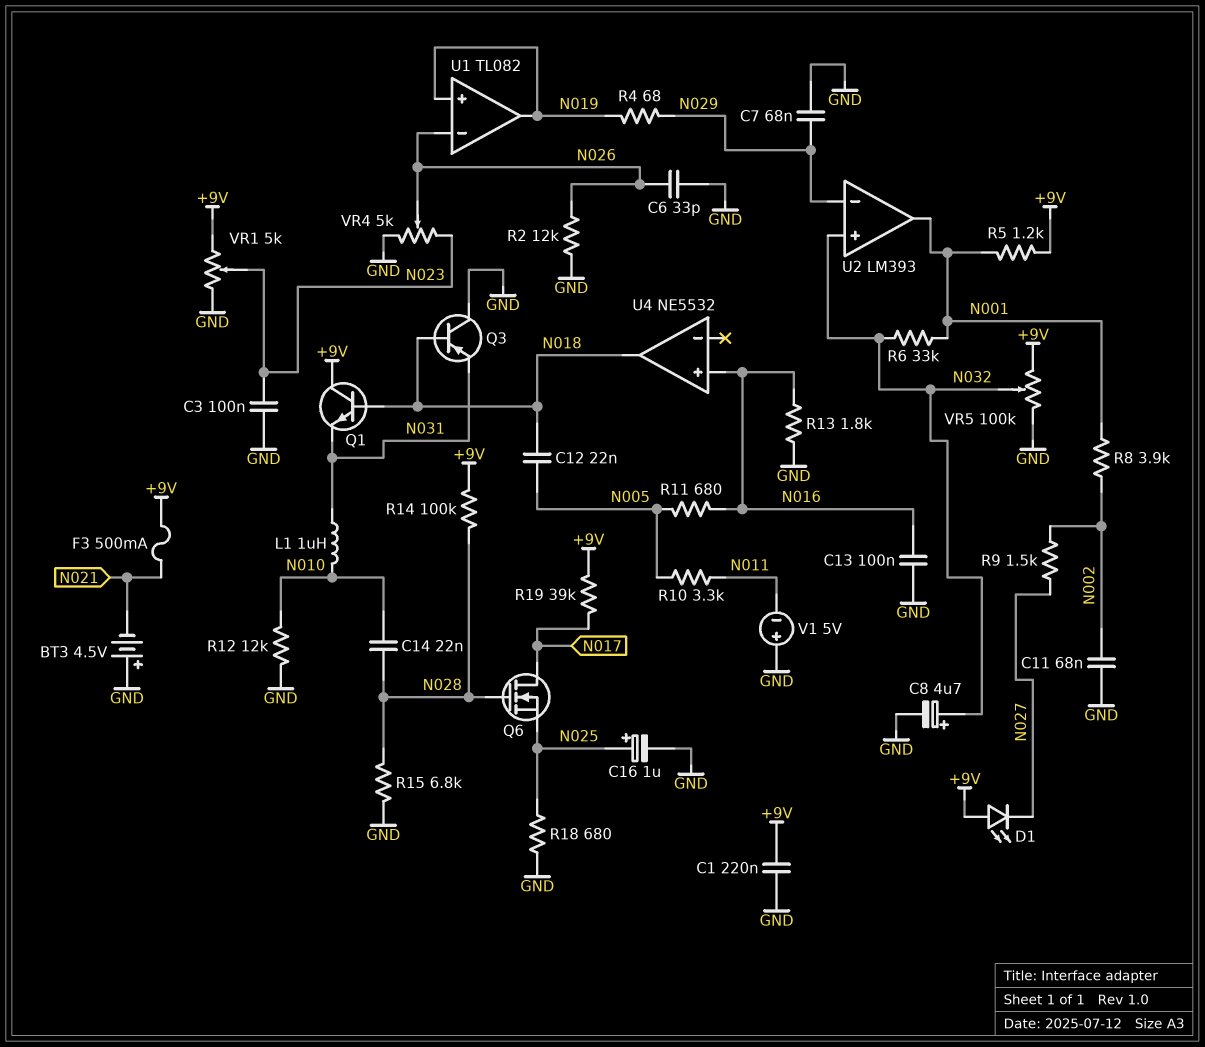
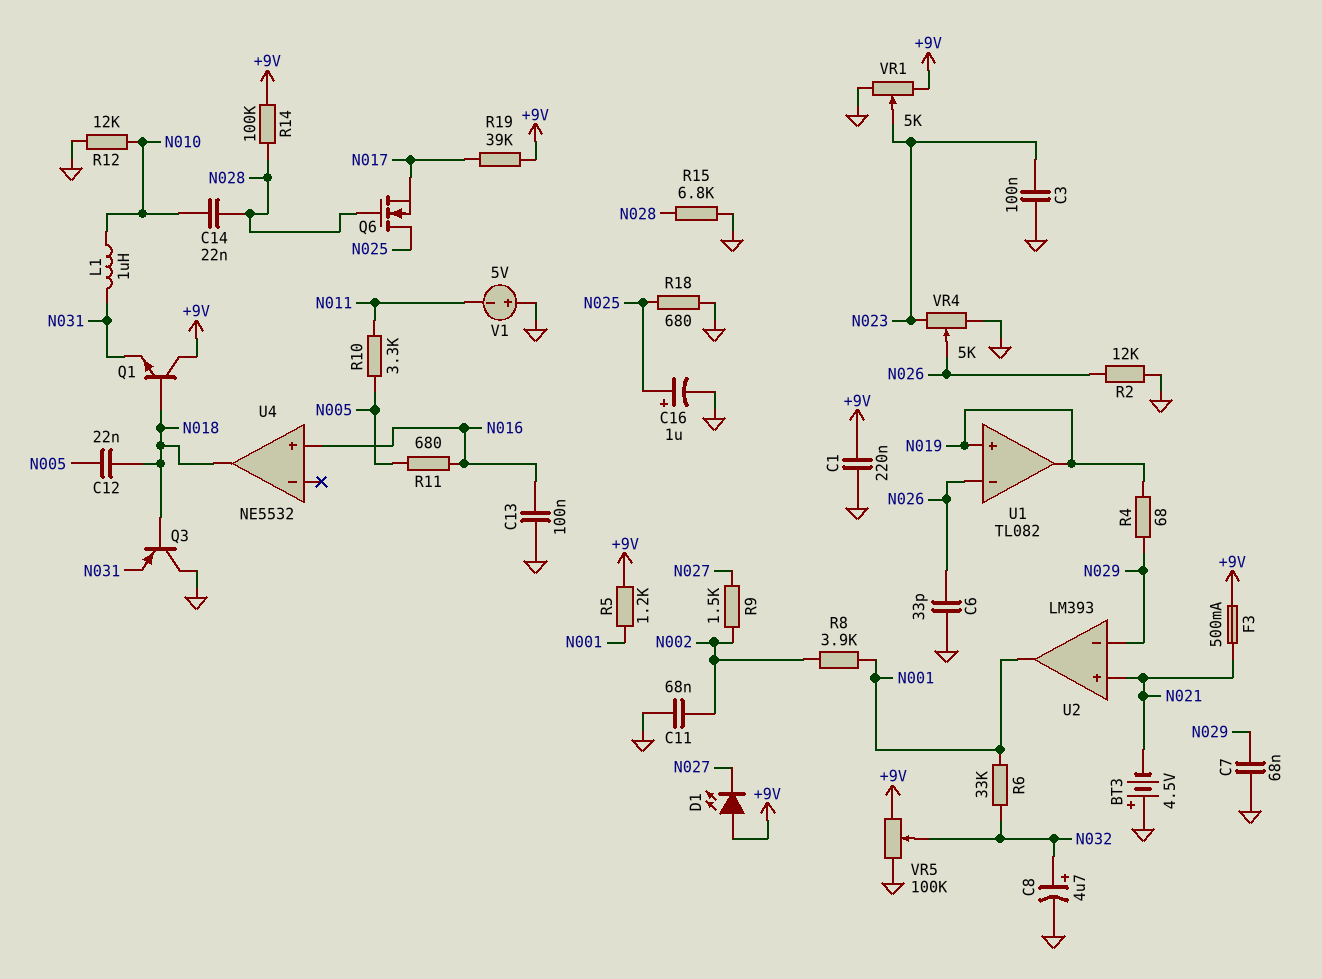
Q6: NMOS (G N028, D N017, S N025) -> NMOS (G N028, D N025, S N017)
R13: 1.8k (GND, N016) -> none
U2 pin in+: N032 -> N021

